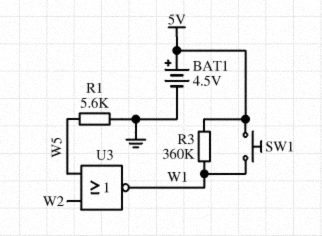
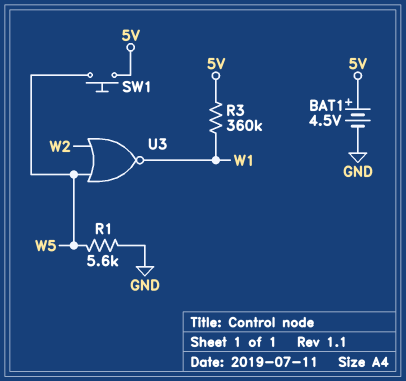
SW1: button (5V, W1) -> button (5V, W5)

